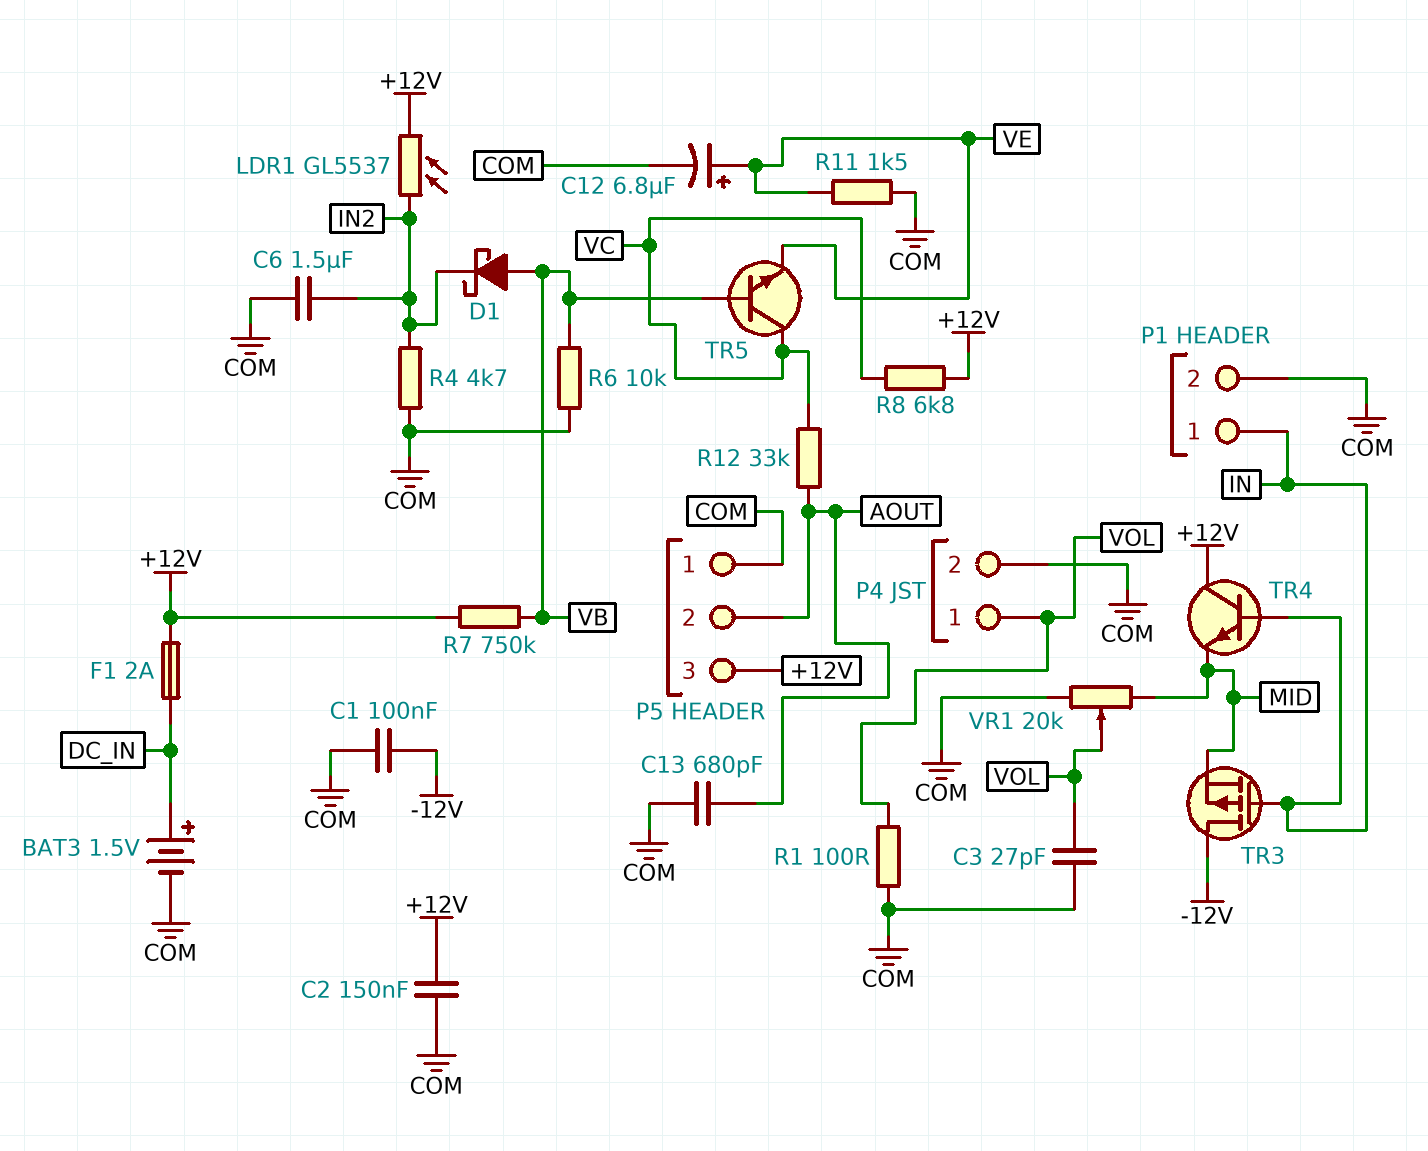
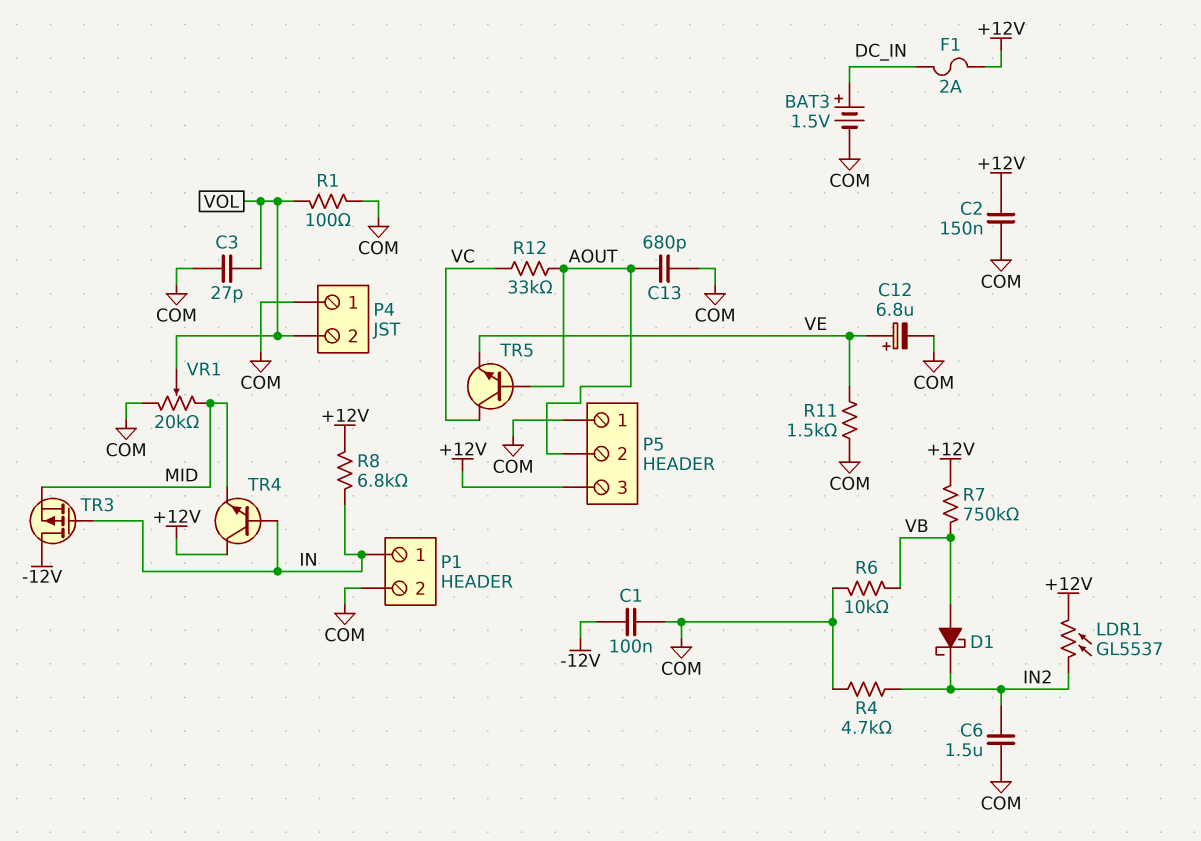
P4 pin 1: VOL -> COM
P4 pin 2: COM -> VOL
R8: 6.8k (+12V, VC) -> 6.8k (+12V, IN)
TR5: NPN (B VB, C VC, E VE) -> NPN (B AOUT, C VC, E VE)

